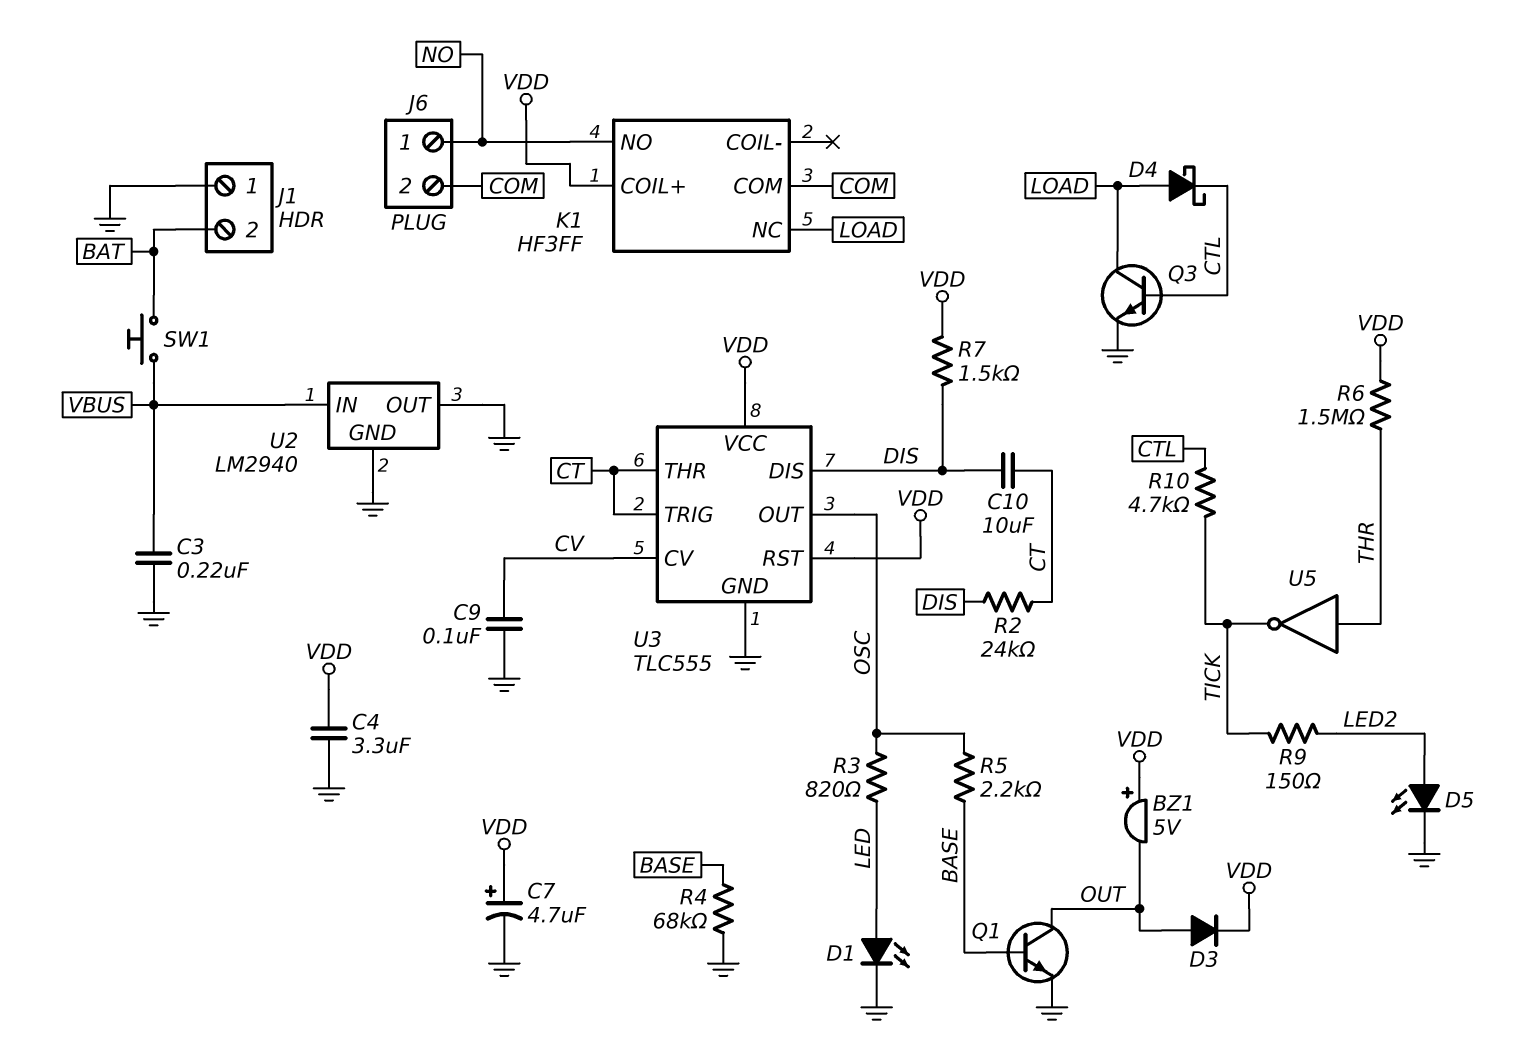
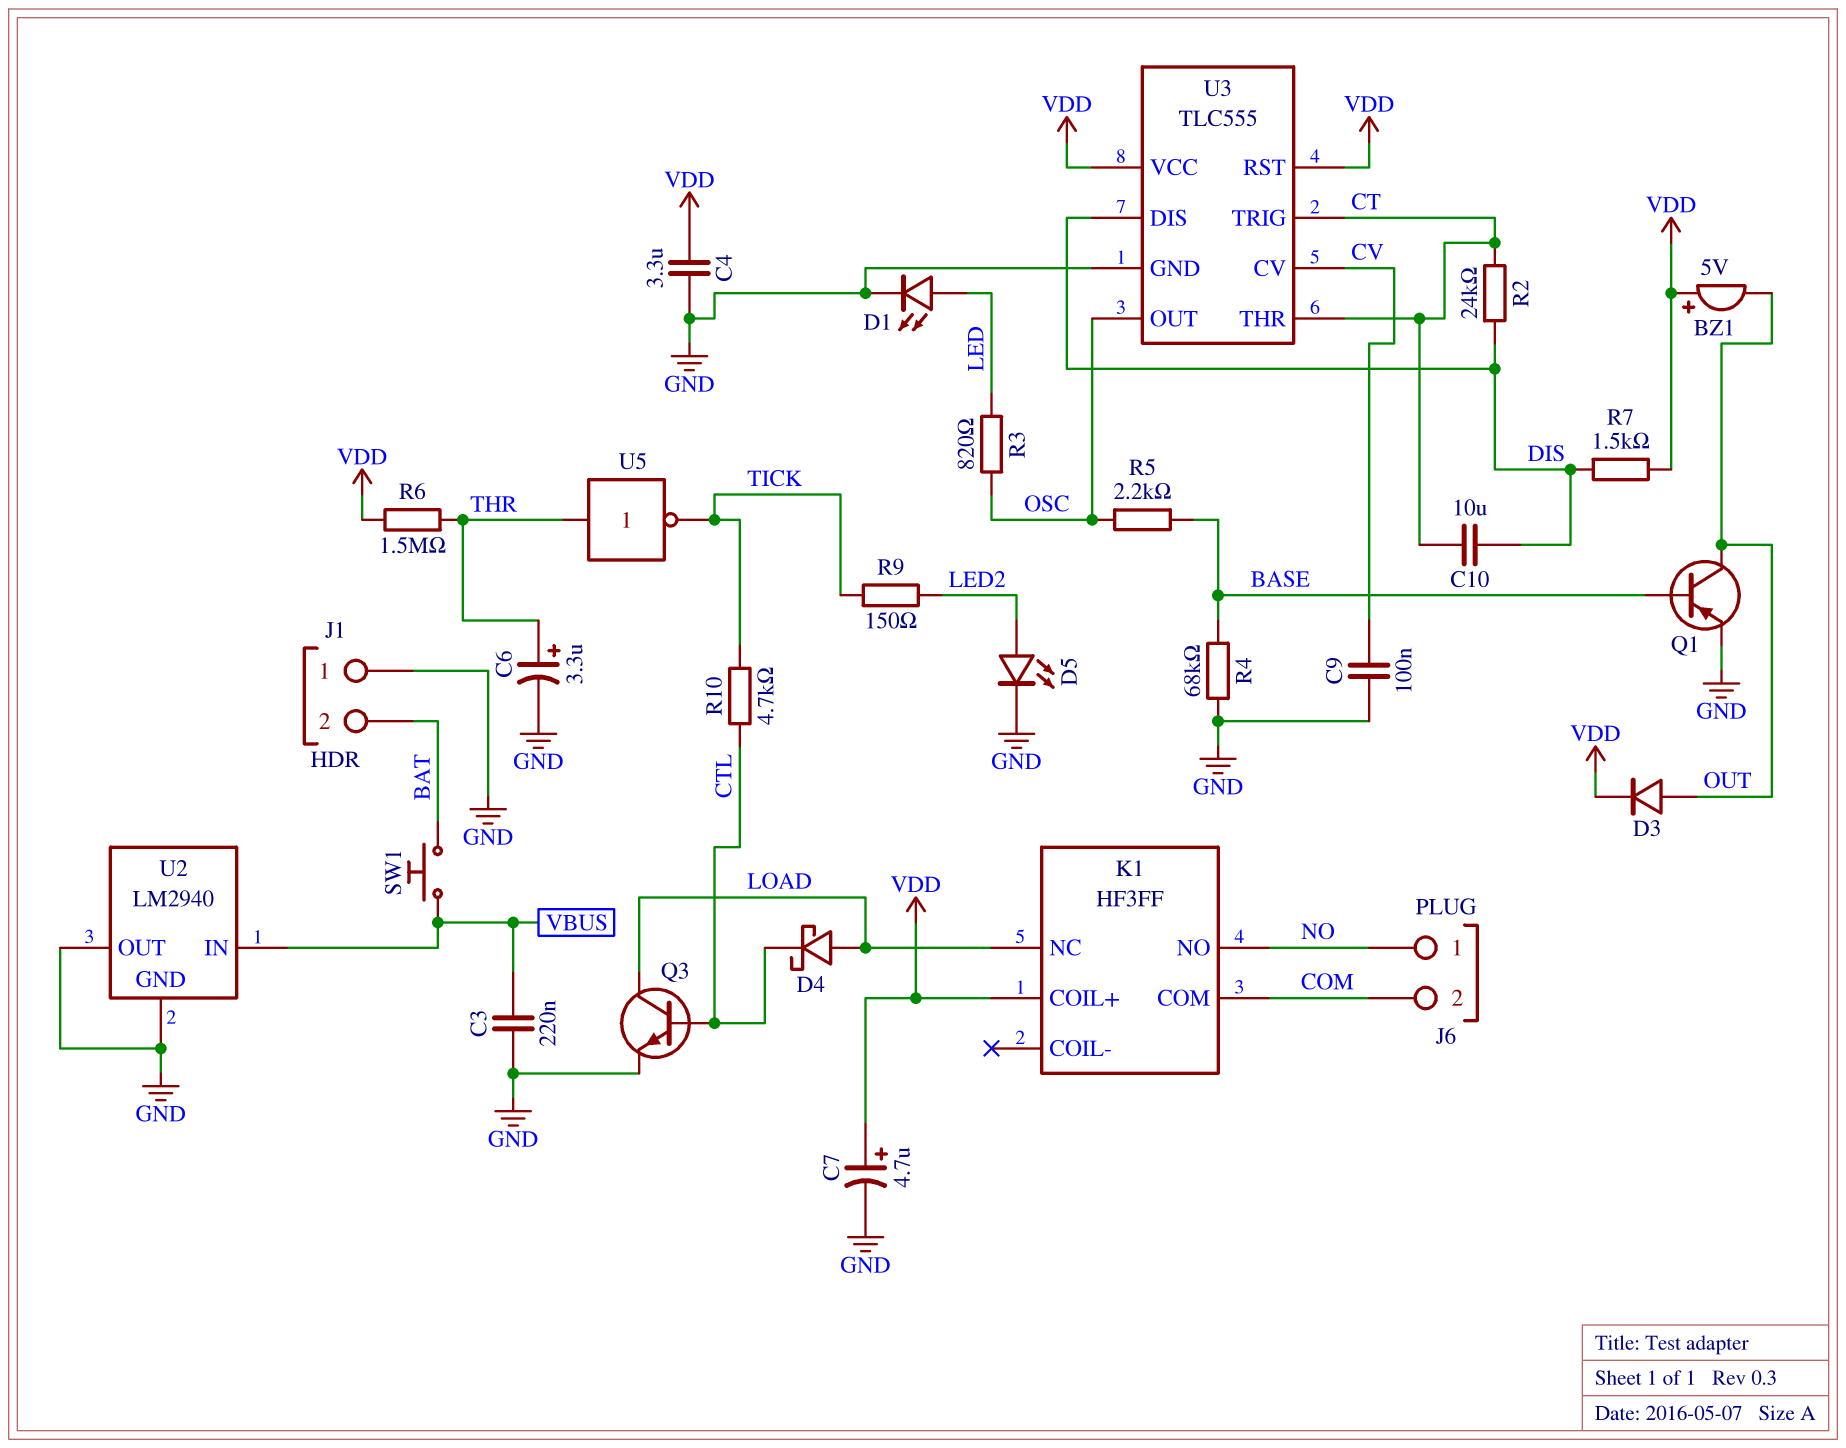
C6: none -> 3.3uF (plus THR, minus GND)
Q1: NPN (B BASE, C OUT, E GND) -> PNP (B BASE, C OUT, E GND)

